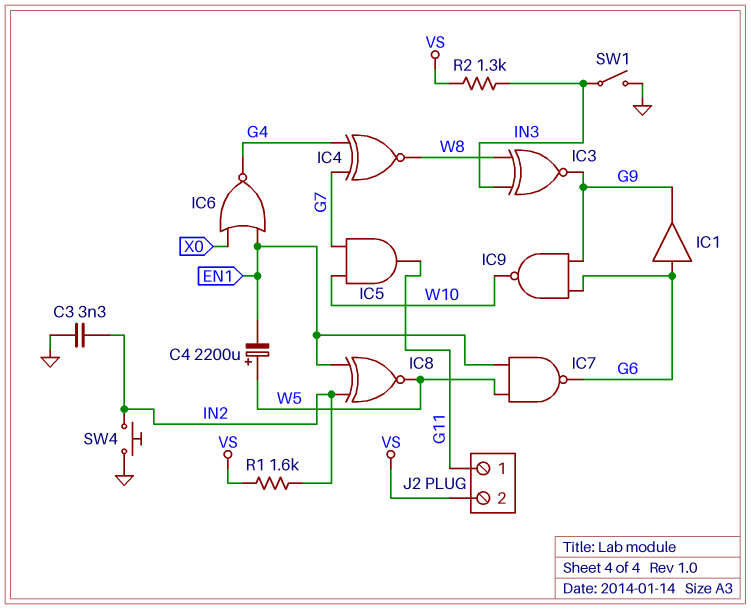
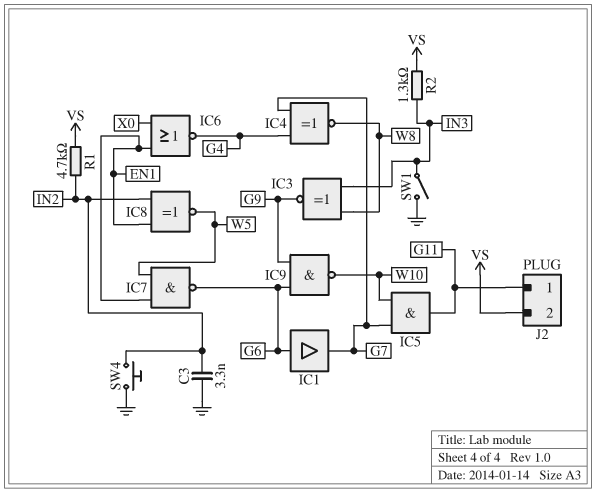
C4: 2200uF (plus W5, minus EN1) -> none
IC1: buffer (in G6, out G9) -> buffer (in G6, out G7)
R1: 1.6k (IN2, VS) -> 4.7k (IN2, VS)

